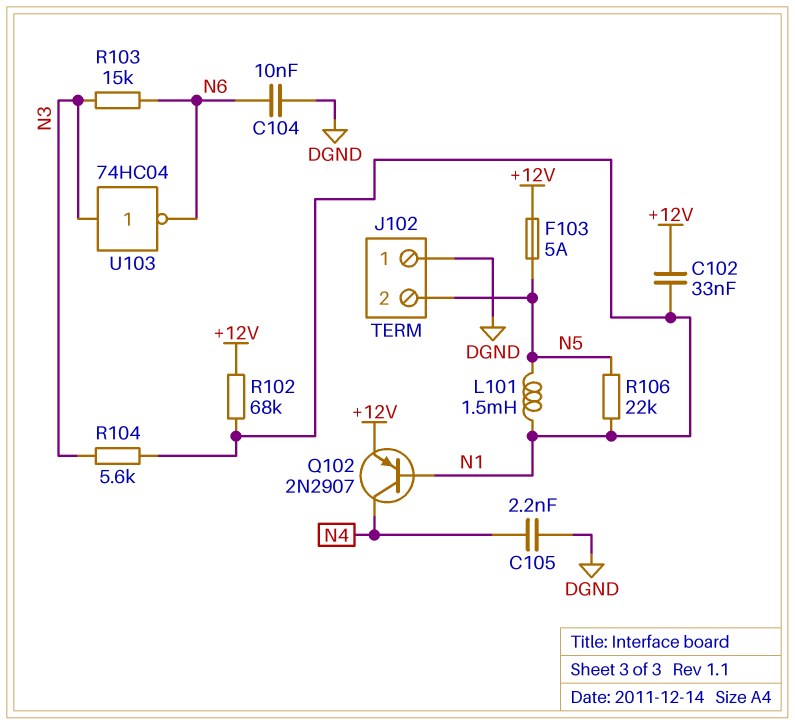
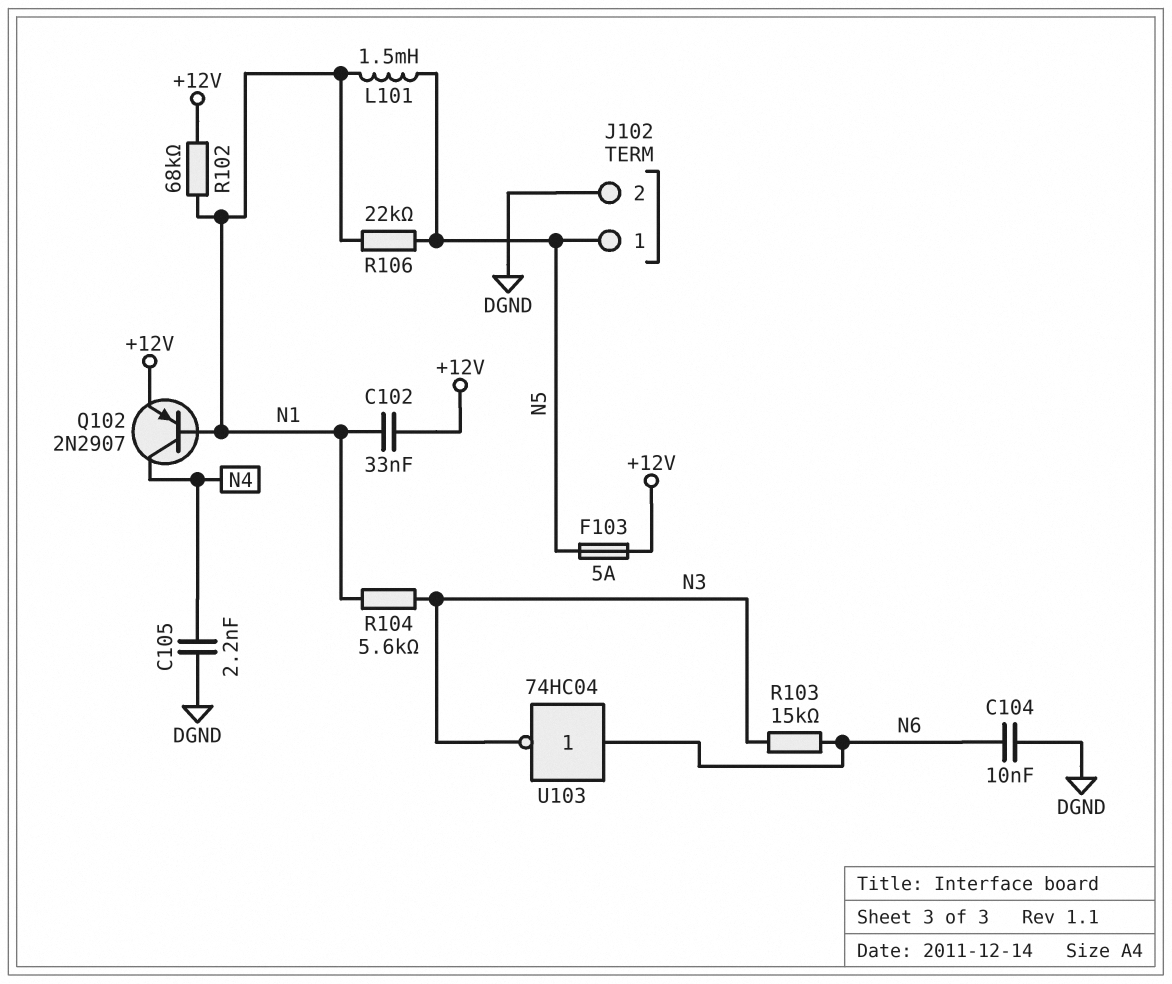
J102 pin 1: DGND -> N5
J102 pin 2: N5 -> DGND
U103: NOT 74HC04 (in N3, out N6) -> NOT 74HC04 (in N6, out N3)

